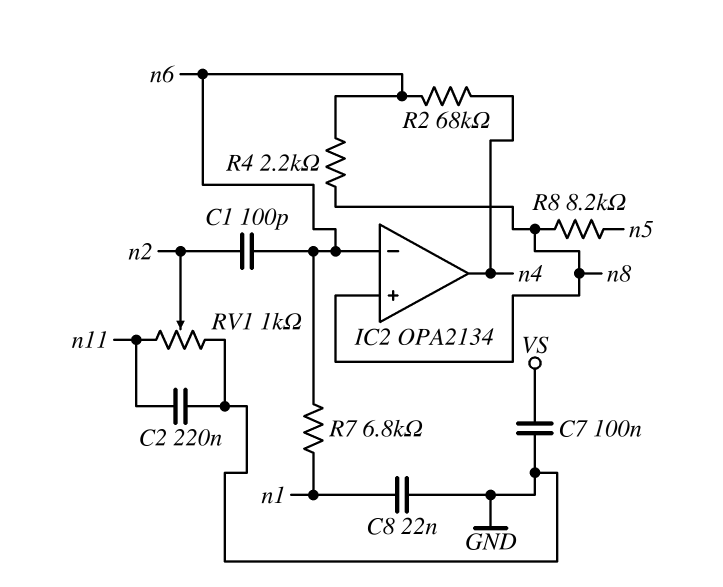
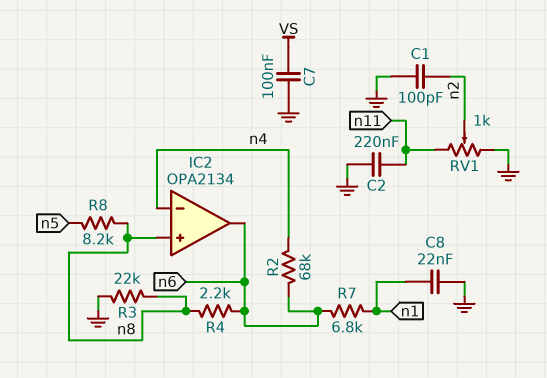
C1: 100pF (n2, n6) -> 100pF (GND, n2)
IC2 pin in-: n6 -> n4
IC2 pin out: n4 -> n6
R3: none -> 22k (GND, n8)

